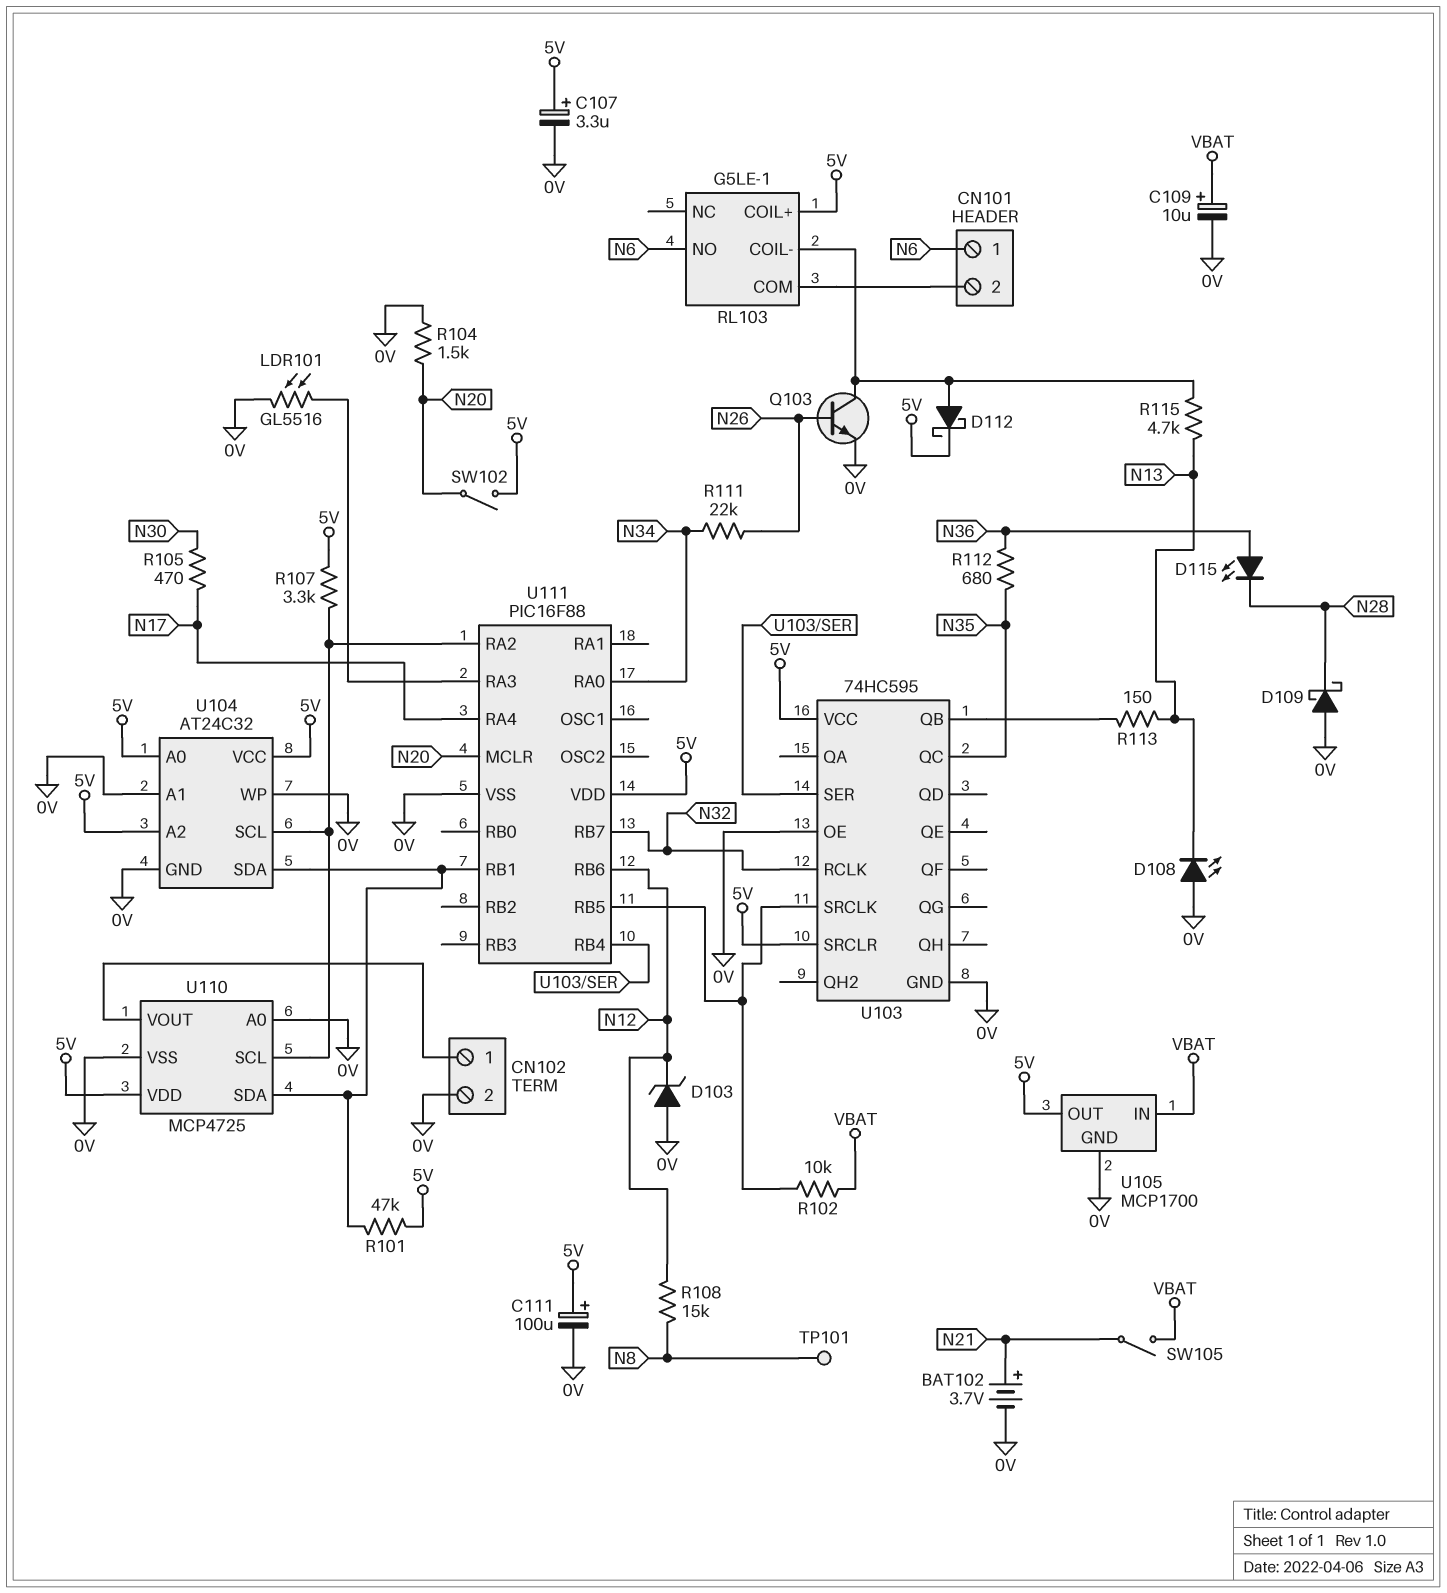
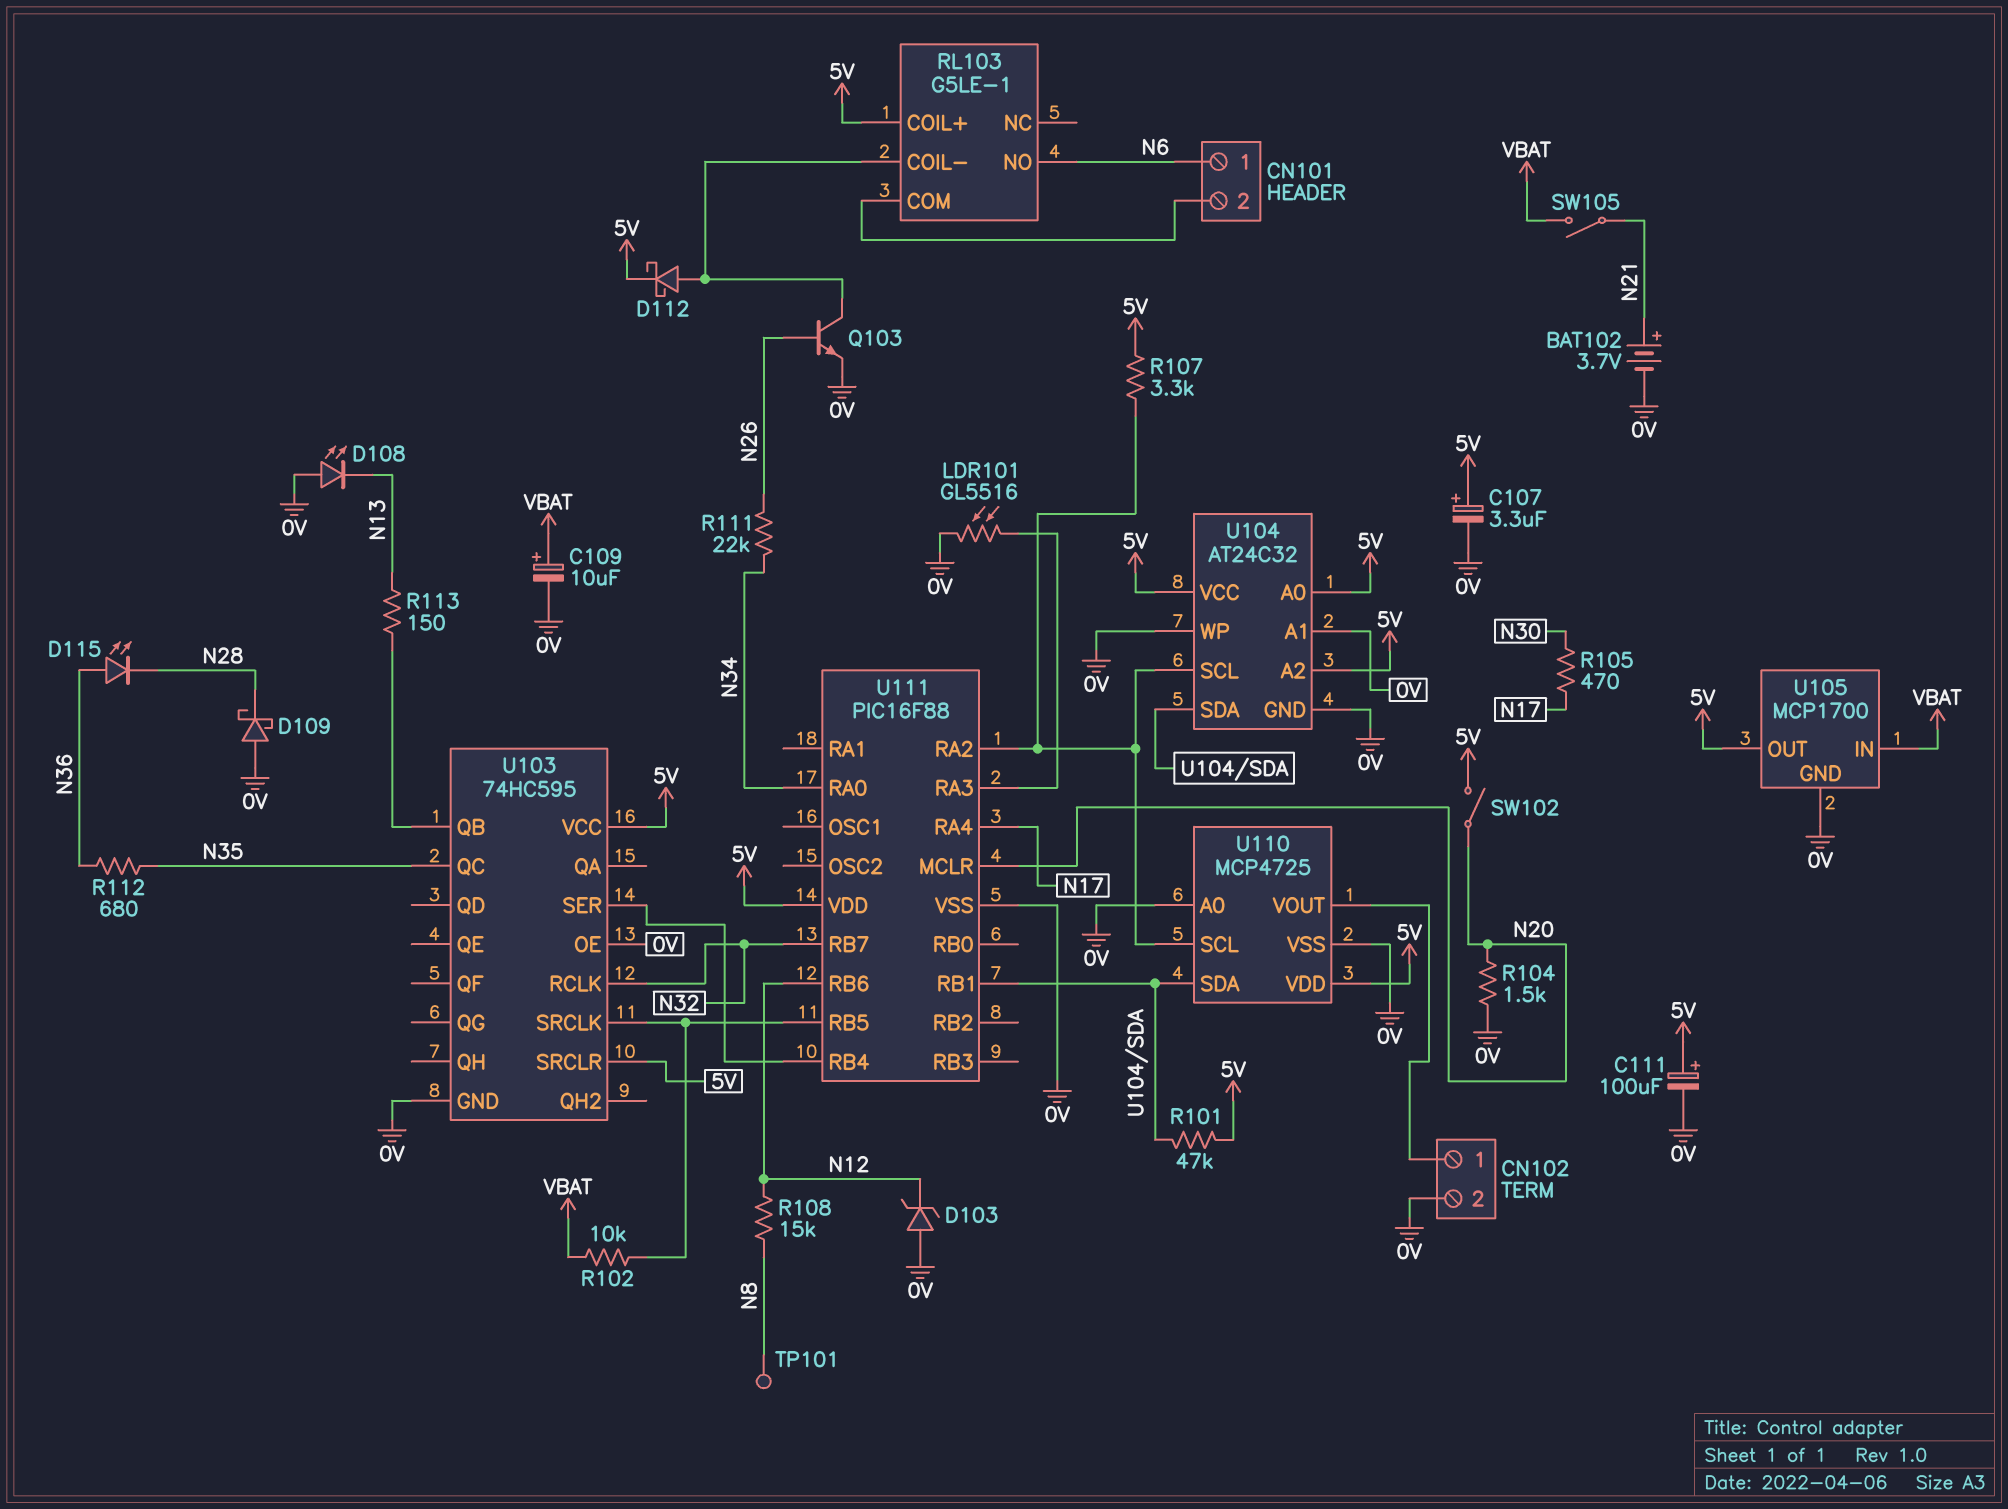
R115: 4.7k (N13, RL103/COIL-) -> none

